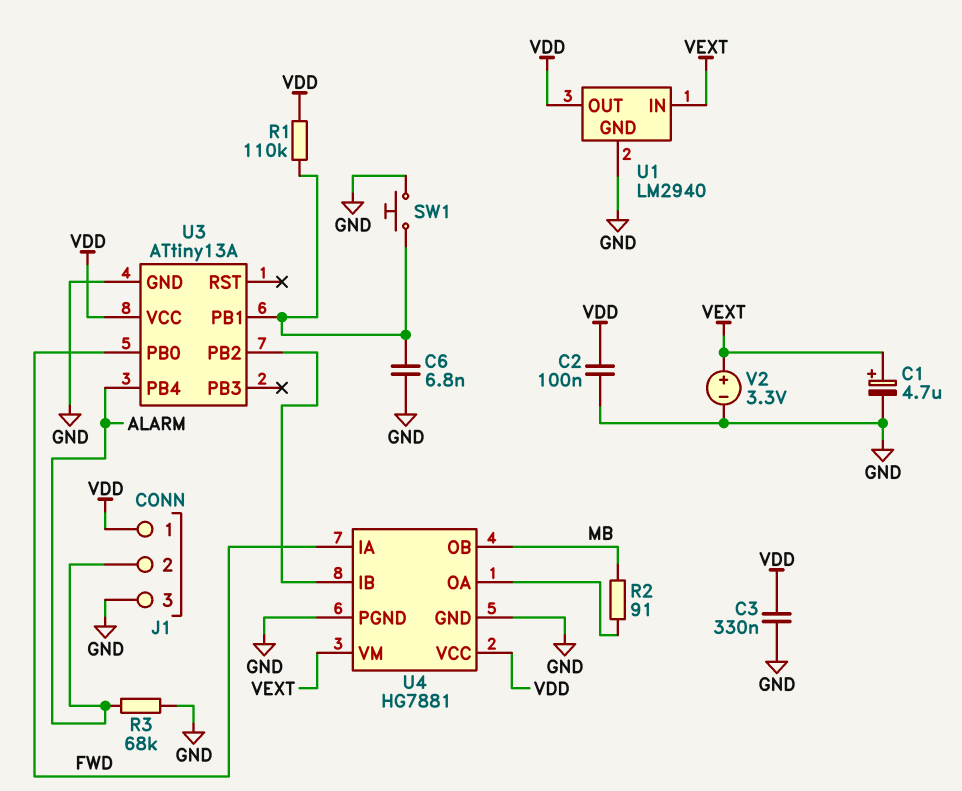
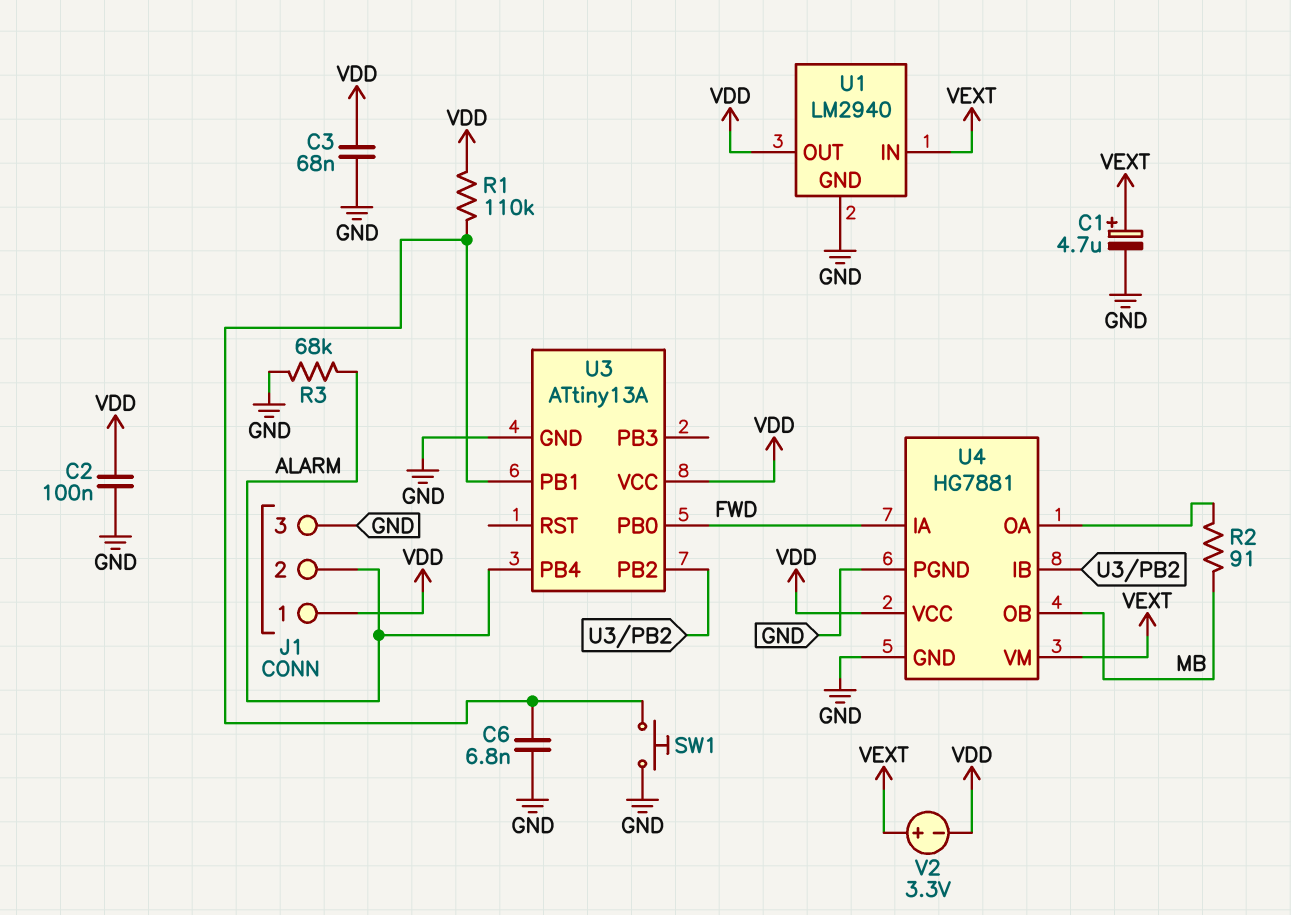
C3: 330nF (GND, VDD) -> 68nF (GND, VDD)
V2: 3.3V (plus VEXT, minus GND) -> 3.3V (plus VEXT, minus VDD)

